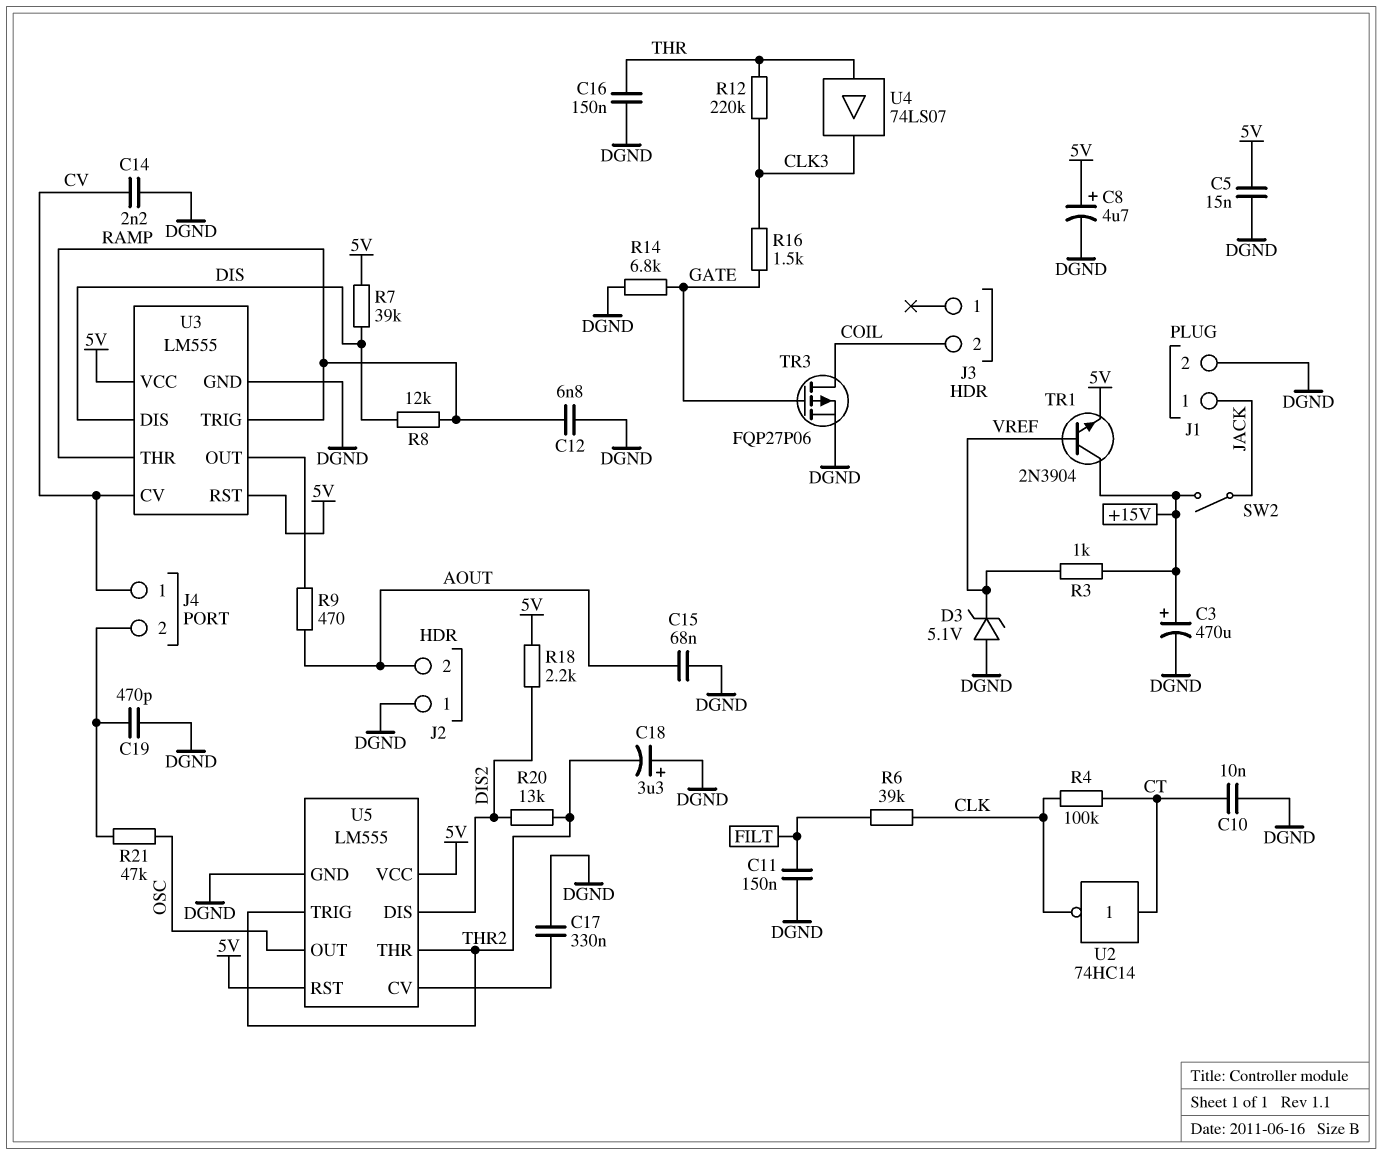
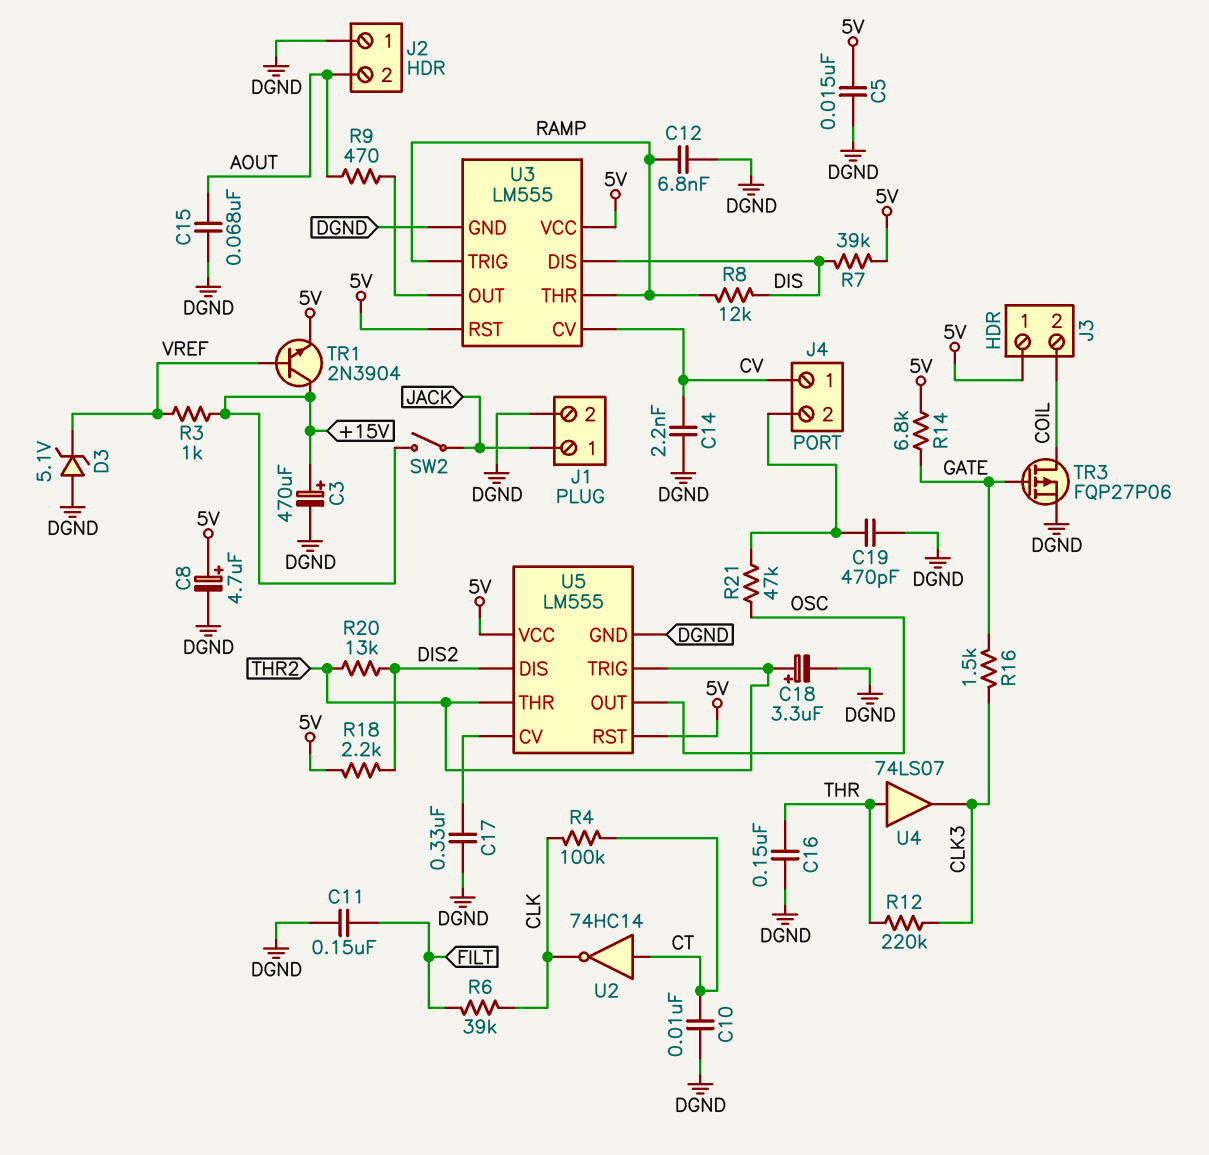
C18: 3.3uF (plus DGND, minus THR2) -> 3.3uF (plus THR2, minus DGND)
J3 pin 1: none -> 5V
R14: 6.8k (DGND, GATE) -> 6.8k (5V, GATE)

